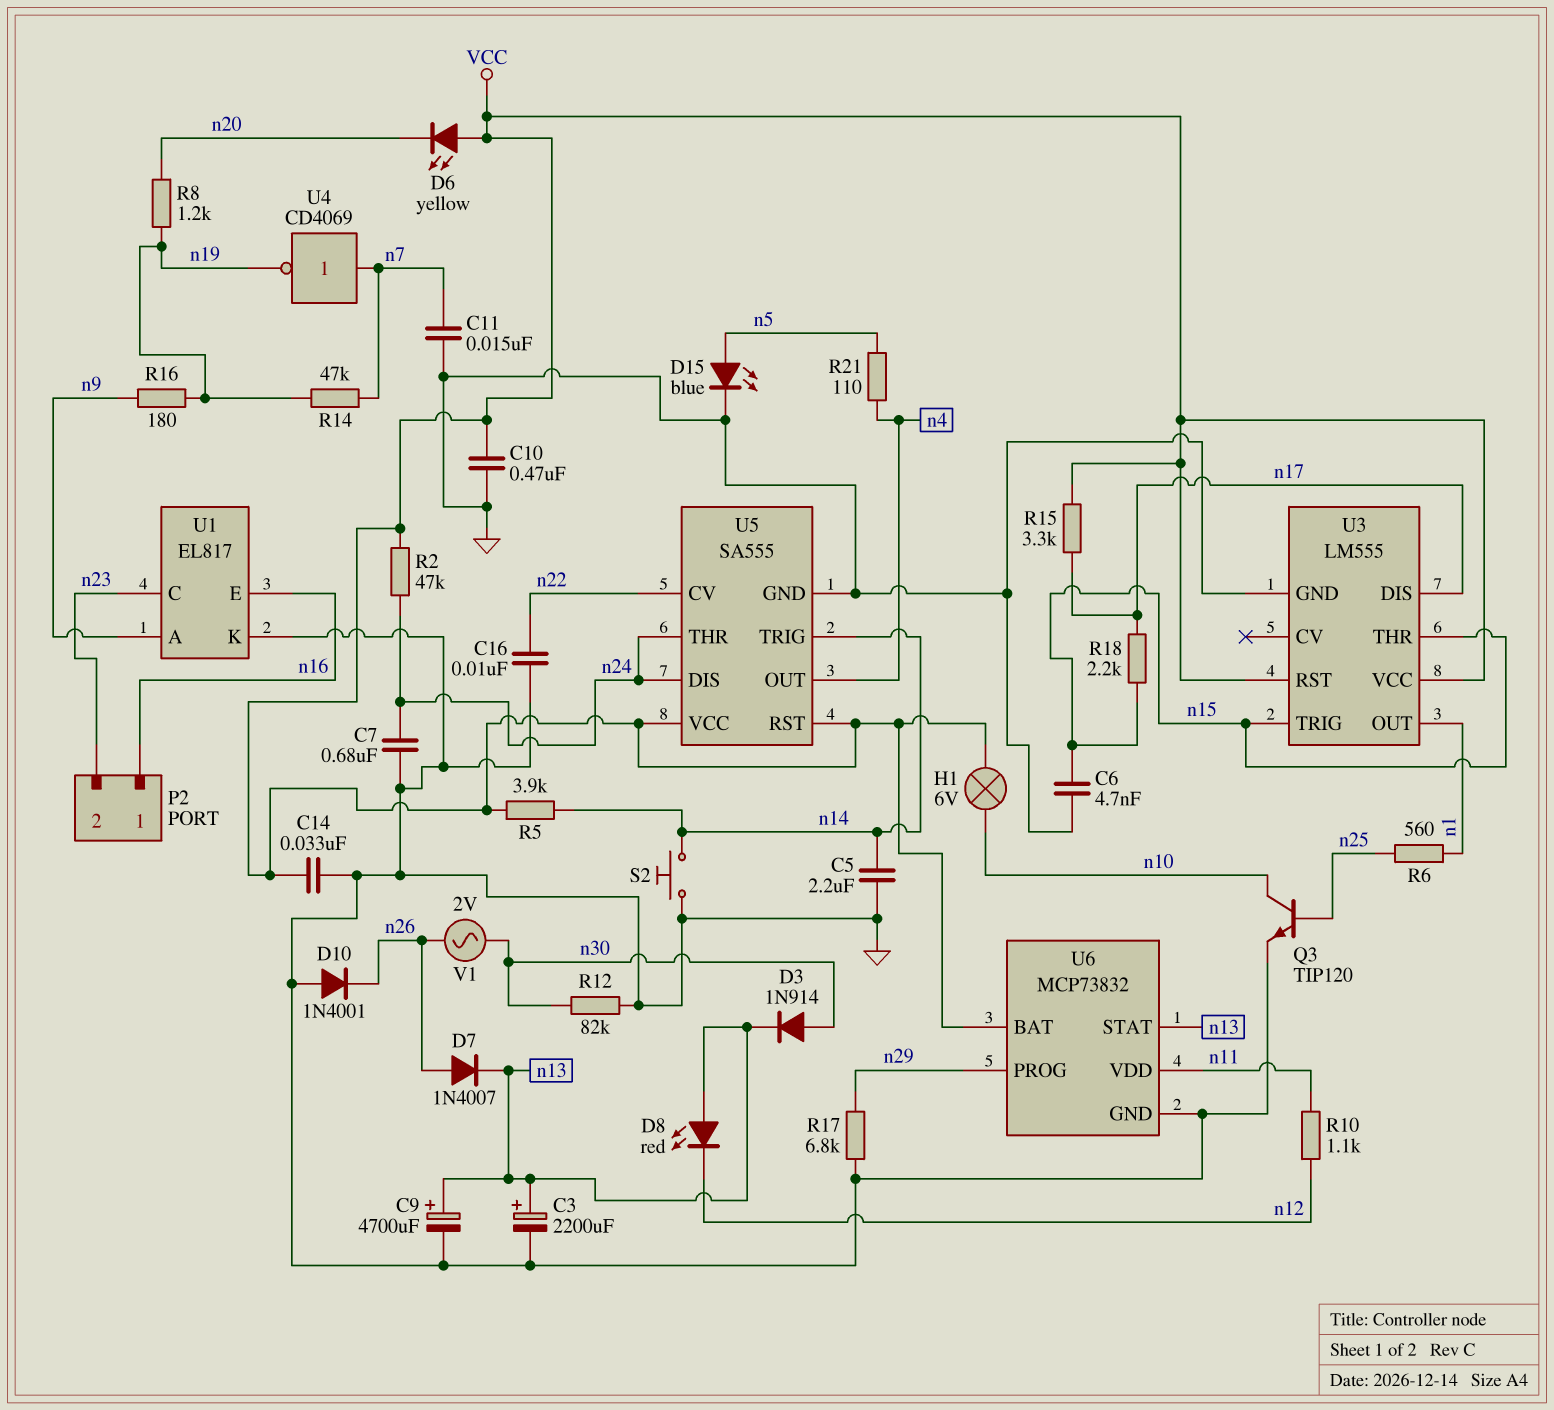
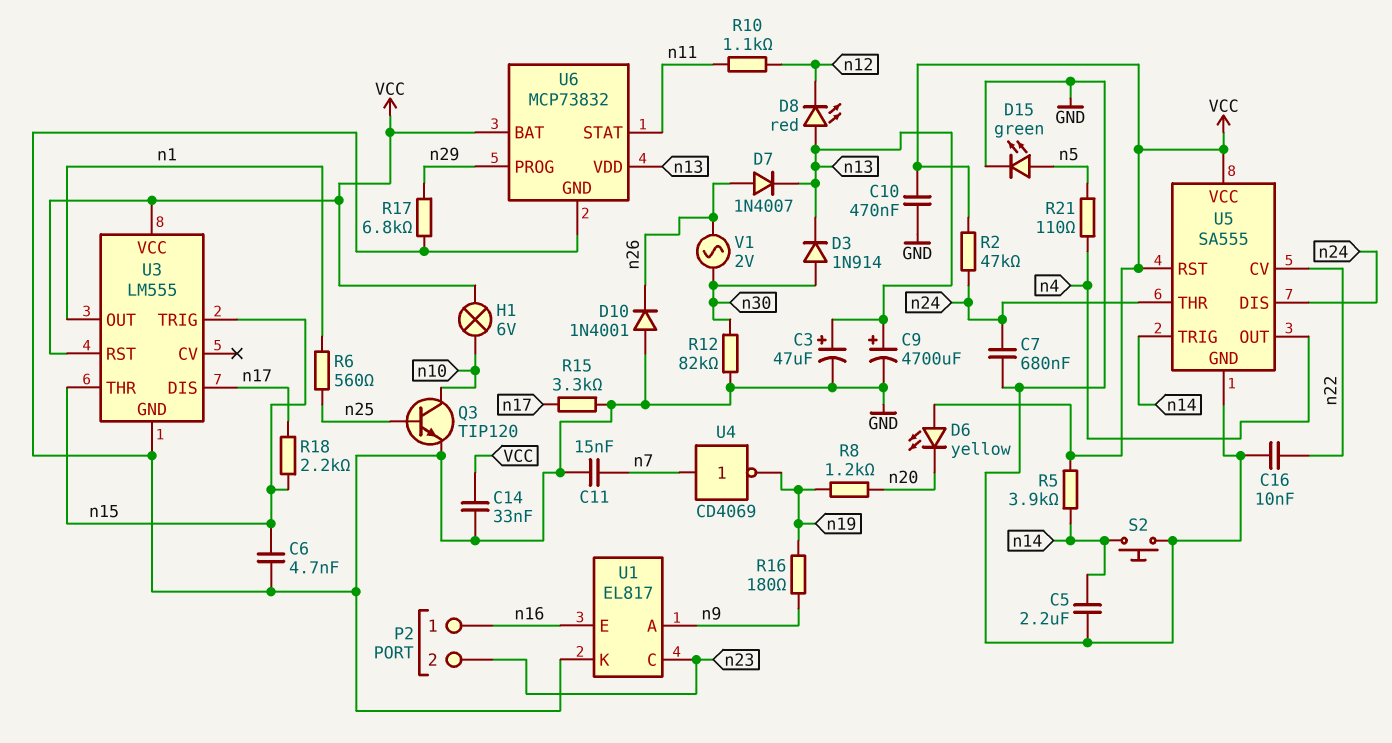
C3: 2200uF (plus n13, minus GND) -> 47uF (plus n13, minus GND)
D15: LED blue (A n5, K GND) -> LED green (A n5, K GND)
R14: 47k (n7, n19) -> none
R15: 3.3k (VCC, n17) -> 3.3k (GND, n17)
U6 pin STAT: n13 -> n11
U6 pin VDD: n11 -> n13

